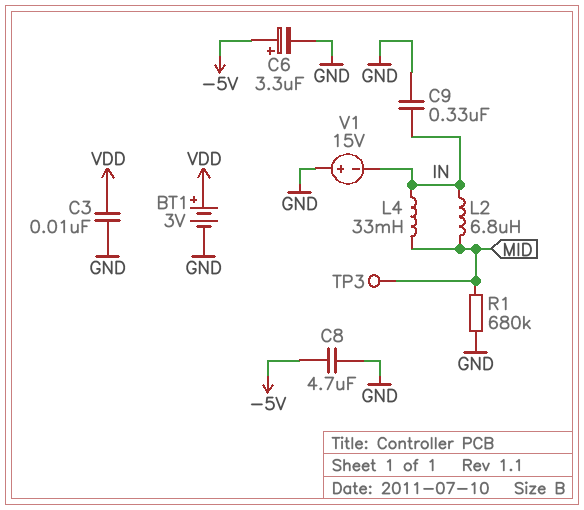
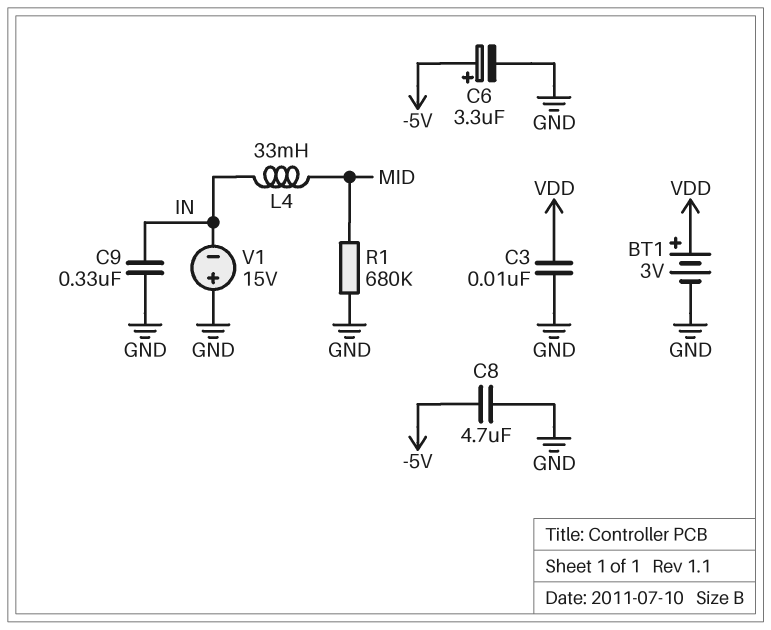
L2: 6.8uH (IN, MID) -> none
TP3: test point (MID) -> none

